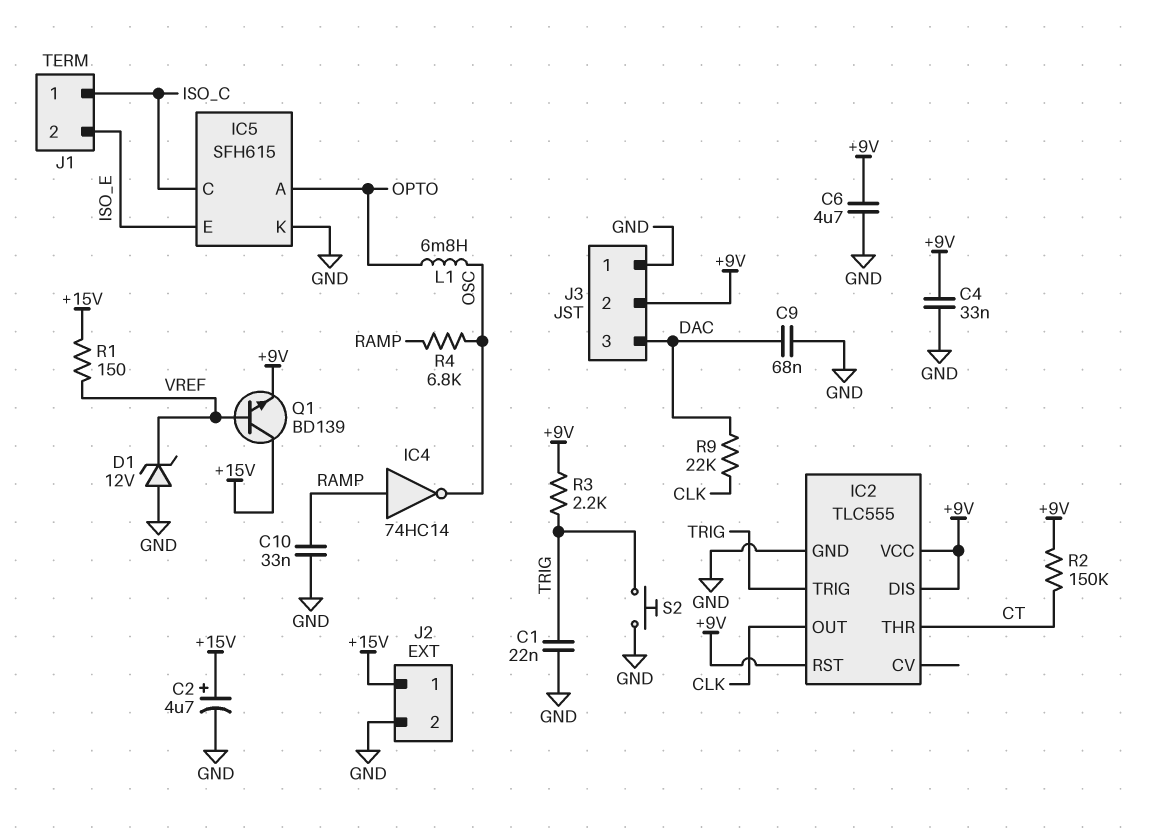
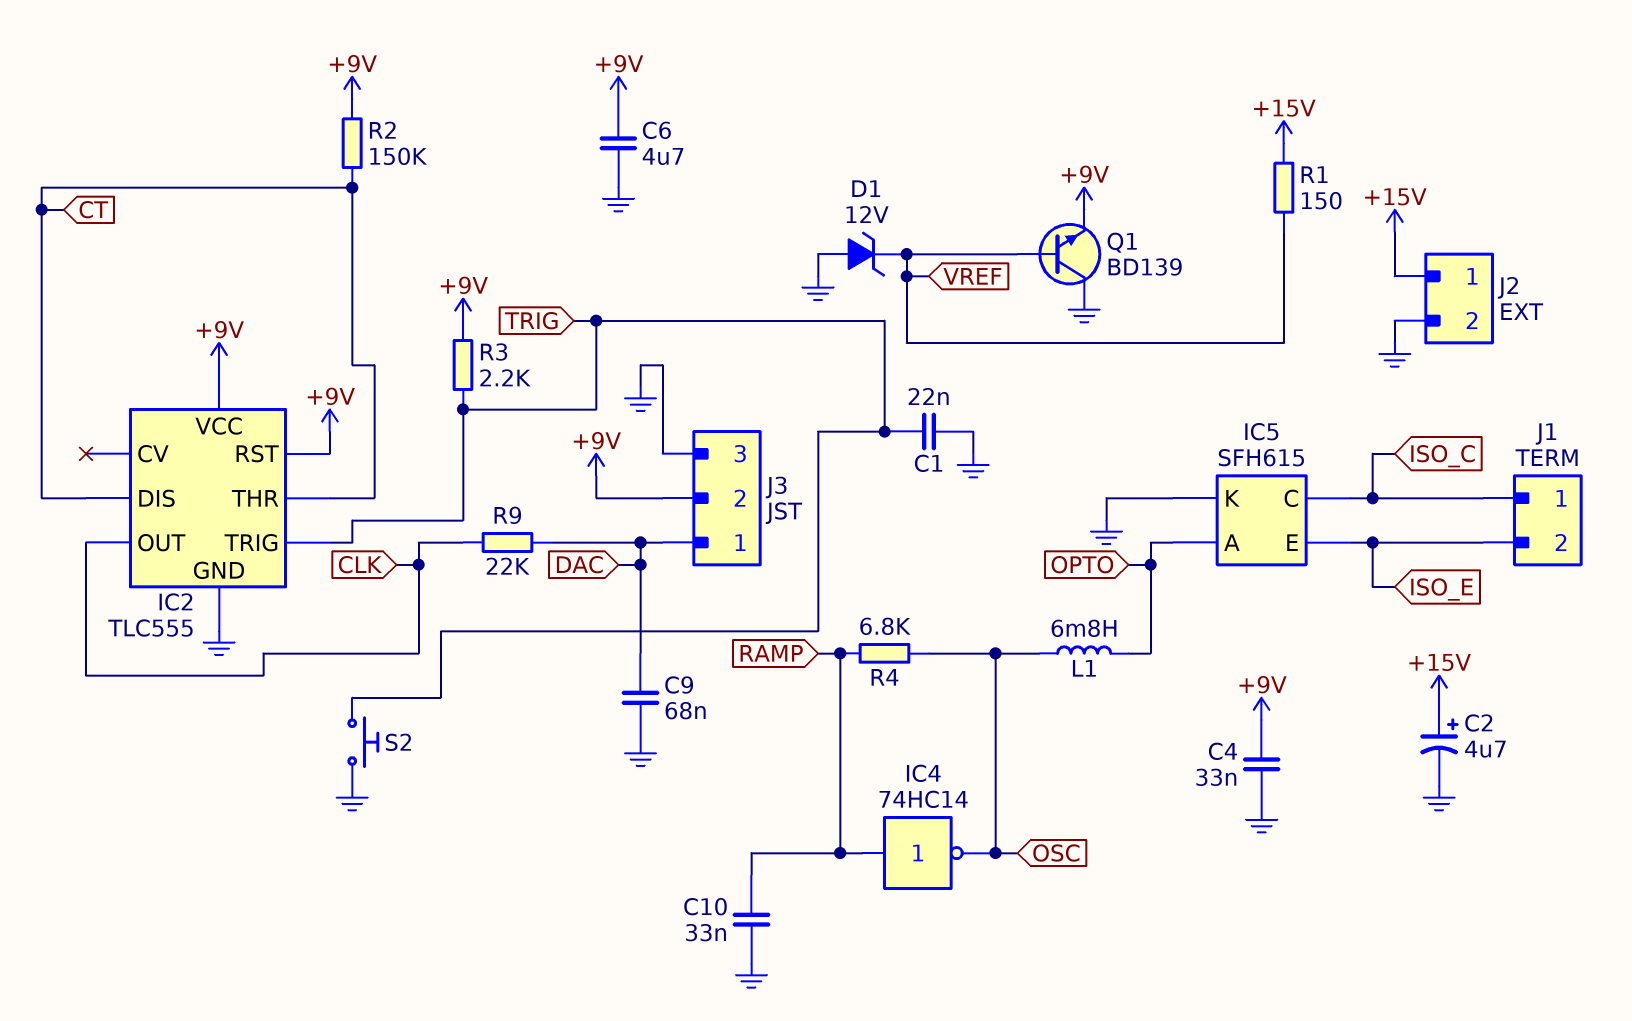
IC2 pin DIS: +9V -> CT
J3 pin 1: GND -> DAC
J3 pin 3: DAC -> GND
Q1: NPN BD139 (B VREF, C +15V, E +9V) -> NPN BD139 (B VREF, C GND, E +9V)

